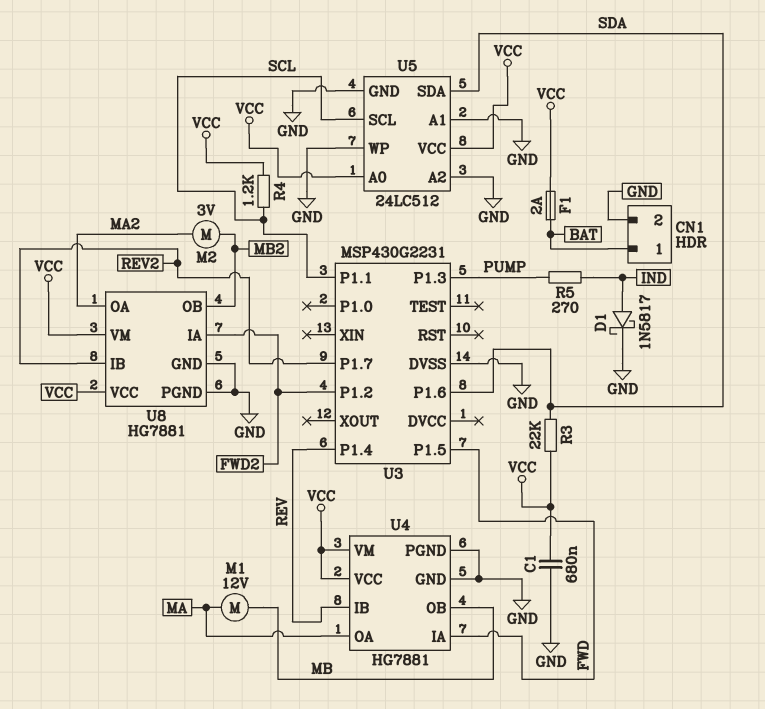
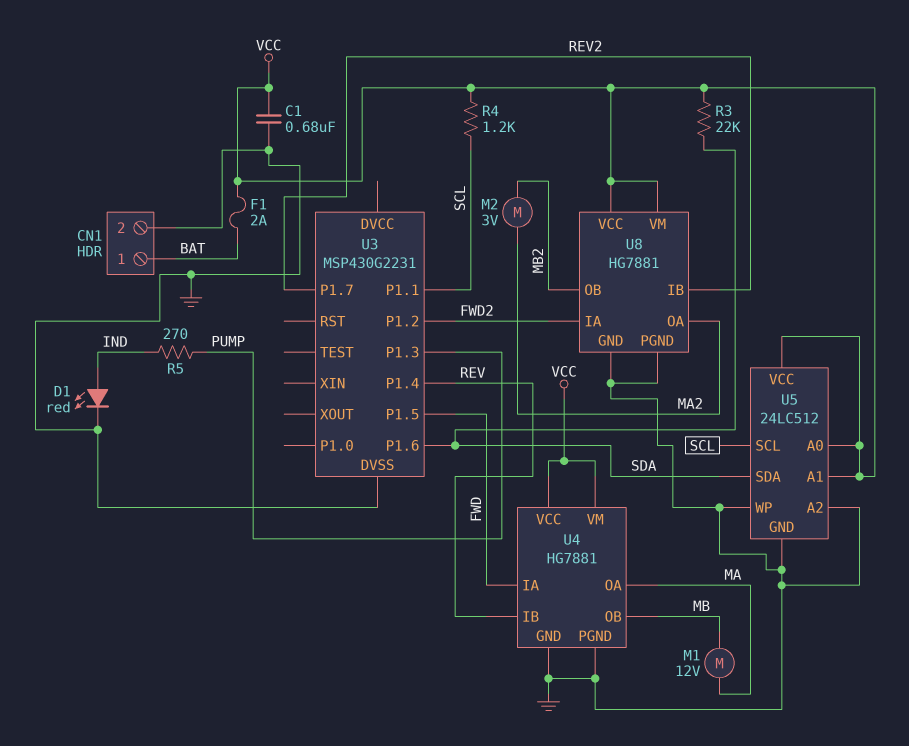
D1: schottky 1N5817 (A IND, K GND) -> LED red (A IND, K GND)
U5 pin A1: GND -> VCC

